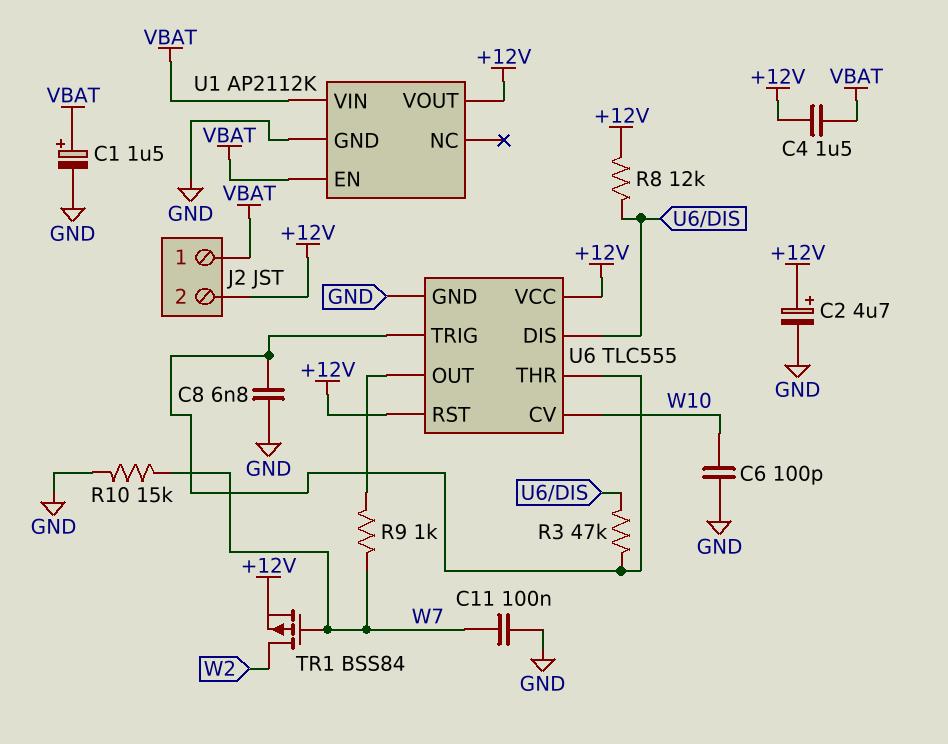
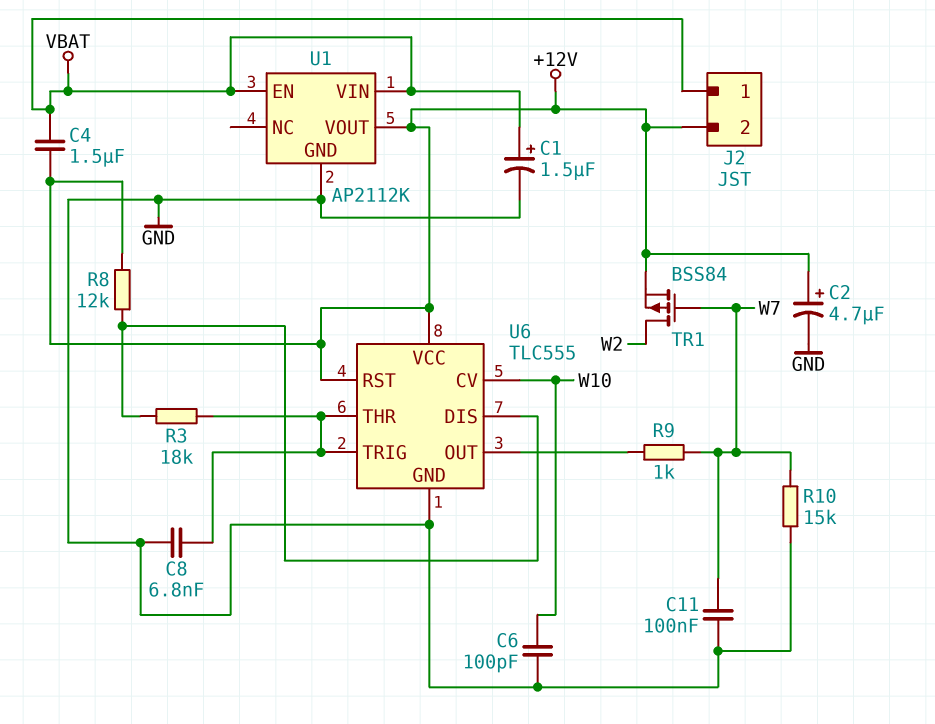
R3: 47k (U6/DIS, U6/THR) -> 18k (U6/DIS, U6/THR)

